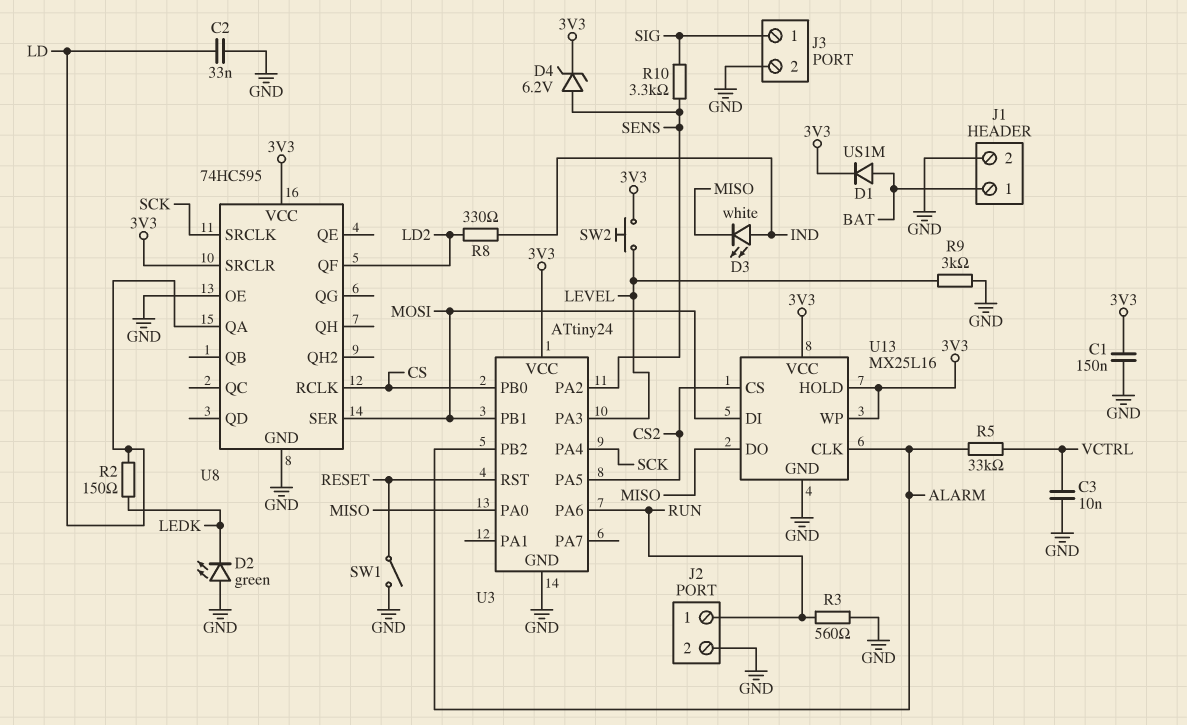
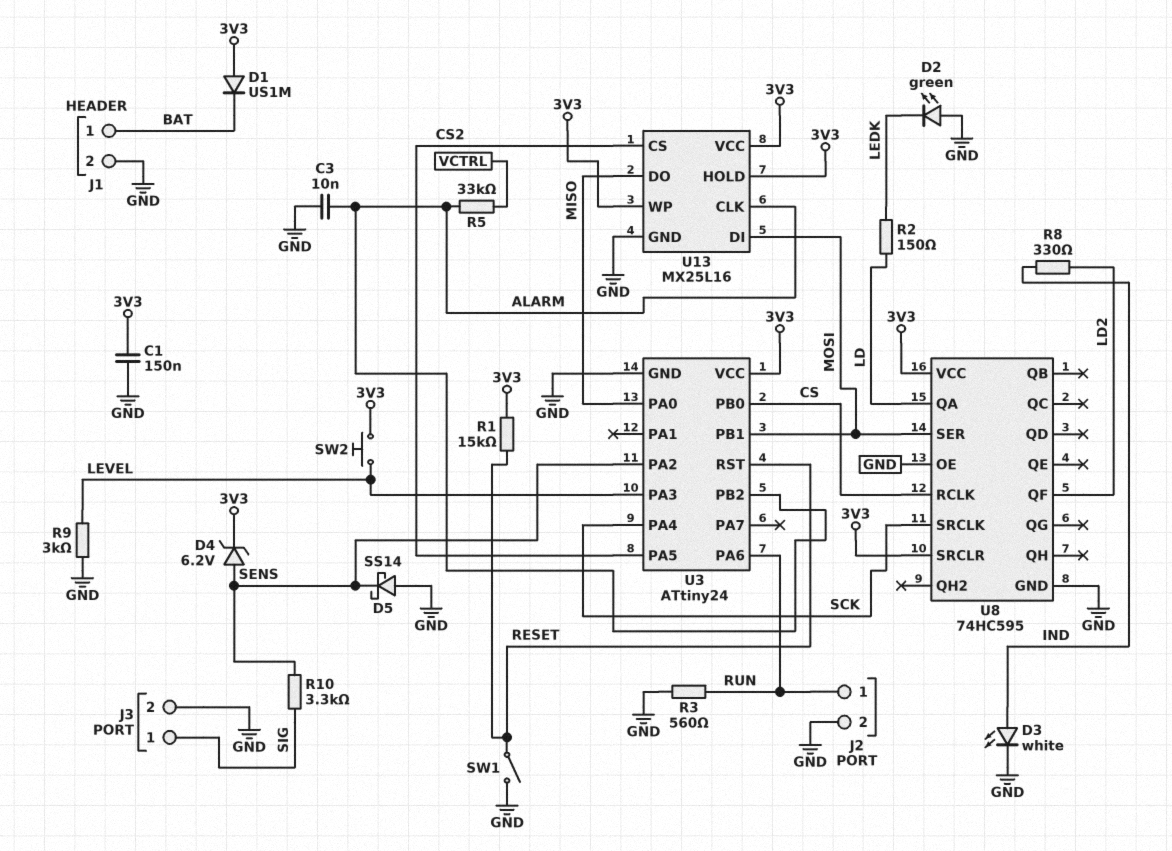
C2: 33nF (GND, LD) -> none
C3: 10nF (GND, VCTRL) -> 10nF (ALARM, GND)
D1: diode US1M (A BAT, K 3V3) -> diode US1M (A 3V3, K BAT)
D3: LED white (A IND, K MISO) -> LED white (A IND, K GND)
D5: none -> schottky SS14 (A GND, K SENS)
R1: none -> 15k (3V3, RESET)

